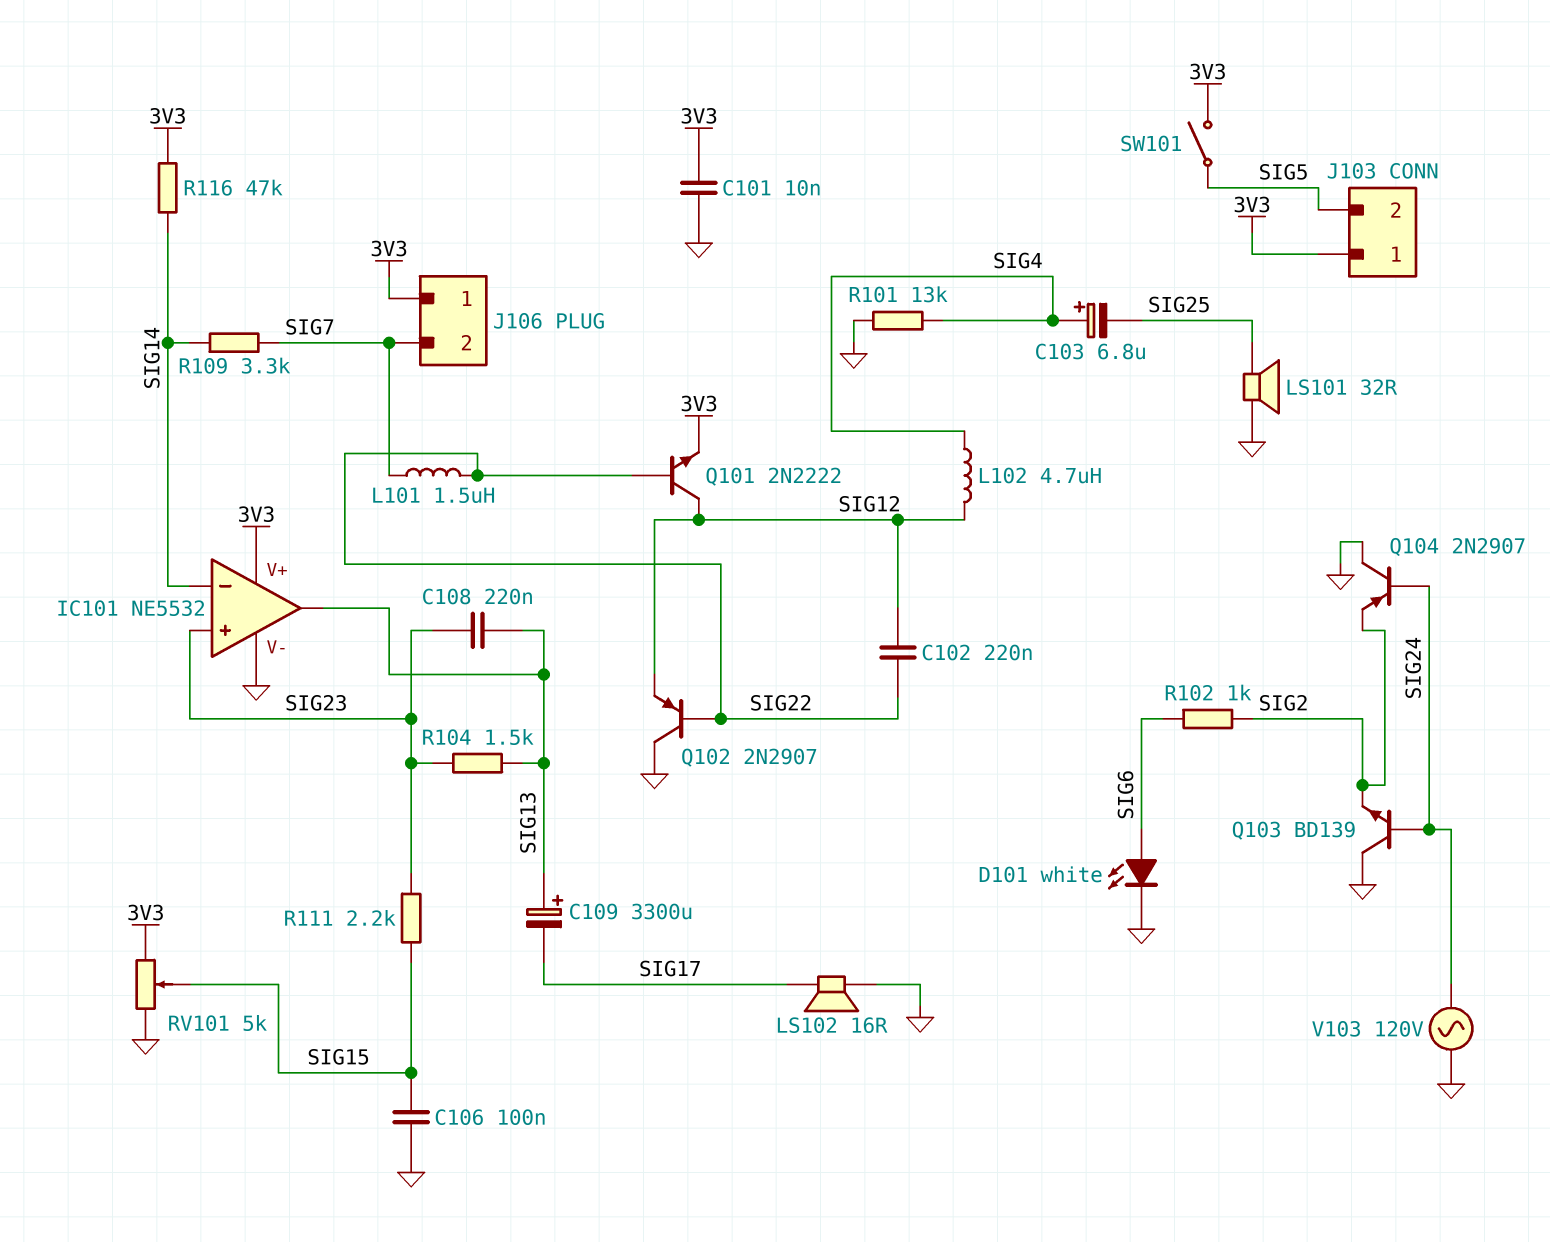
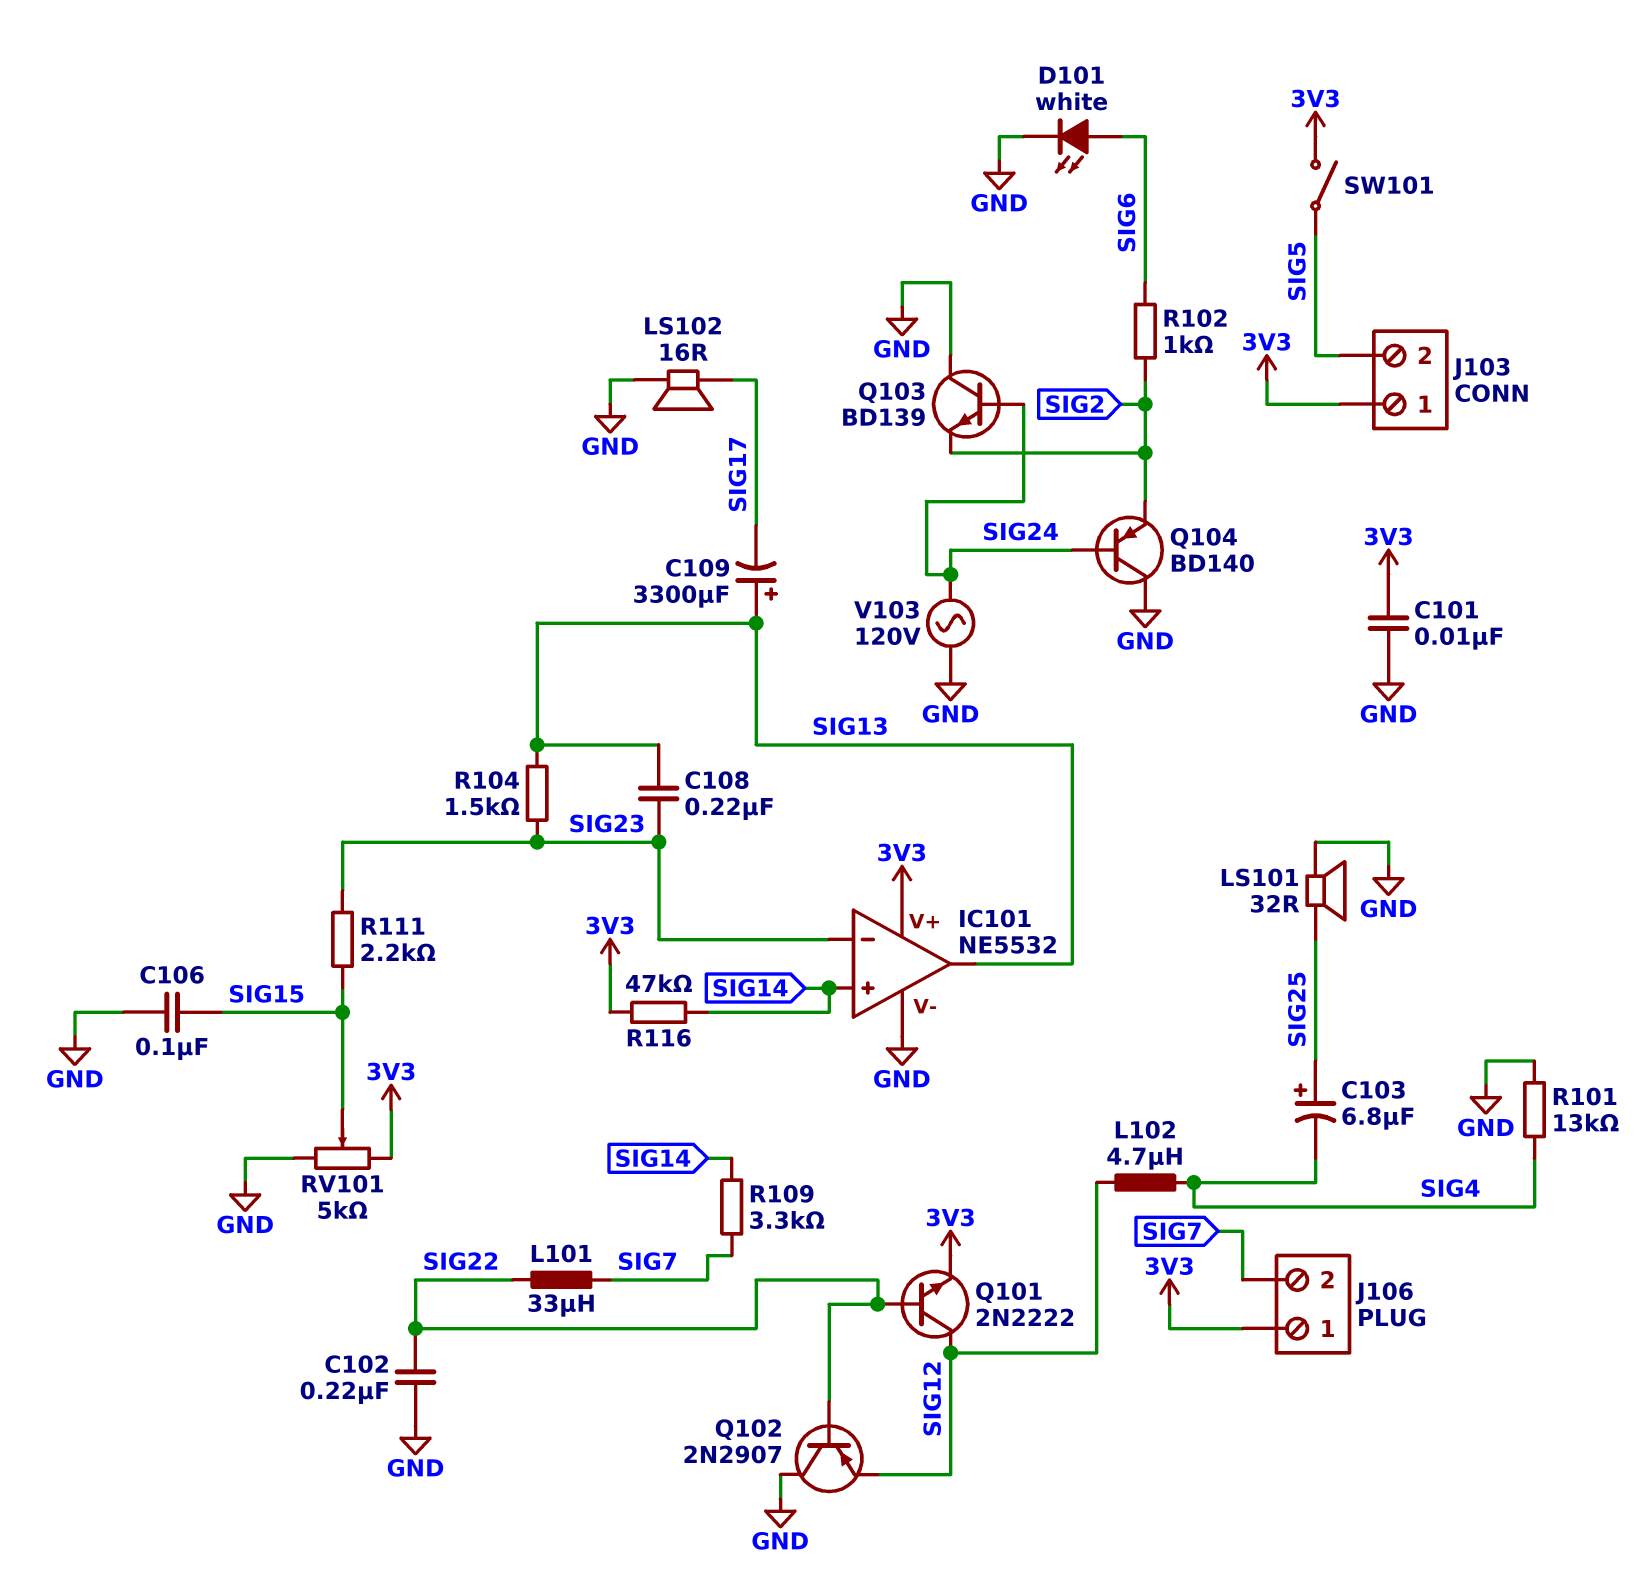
C102: 220nF (SIG12, SIG22) -> 220nF (GND, SIG22)
C103: 6.8uF (plus SIG4, minus SIG25) -> 6.8uF (plus SIG25, minus SIG4)
IC101 pin in+: SIG23 -> SIG14
IC101 pin in-: SIG14 -> SIG23
L101: 1.5uH (SIG7, SIG22) -> 33uH (SIG7, SIG22)
Q104: PNP 2N2907 (B SIG24, C GND, E SIG2) -> PNP BD140 (B SIG24, C GND, E SIG2)

